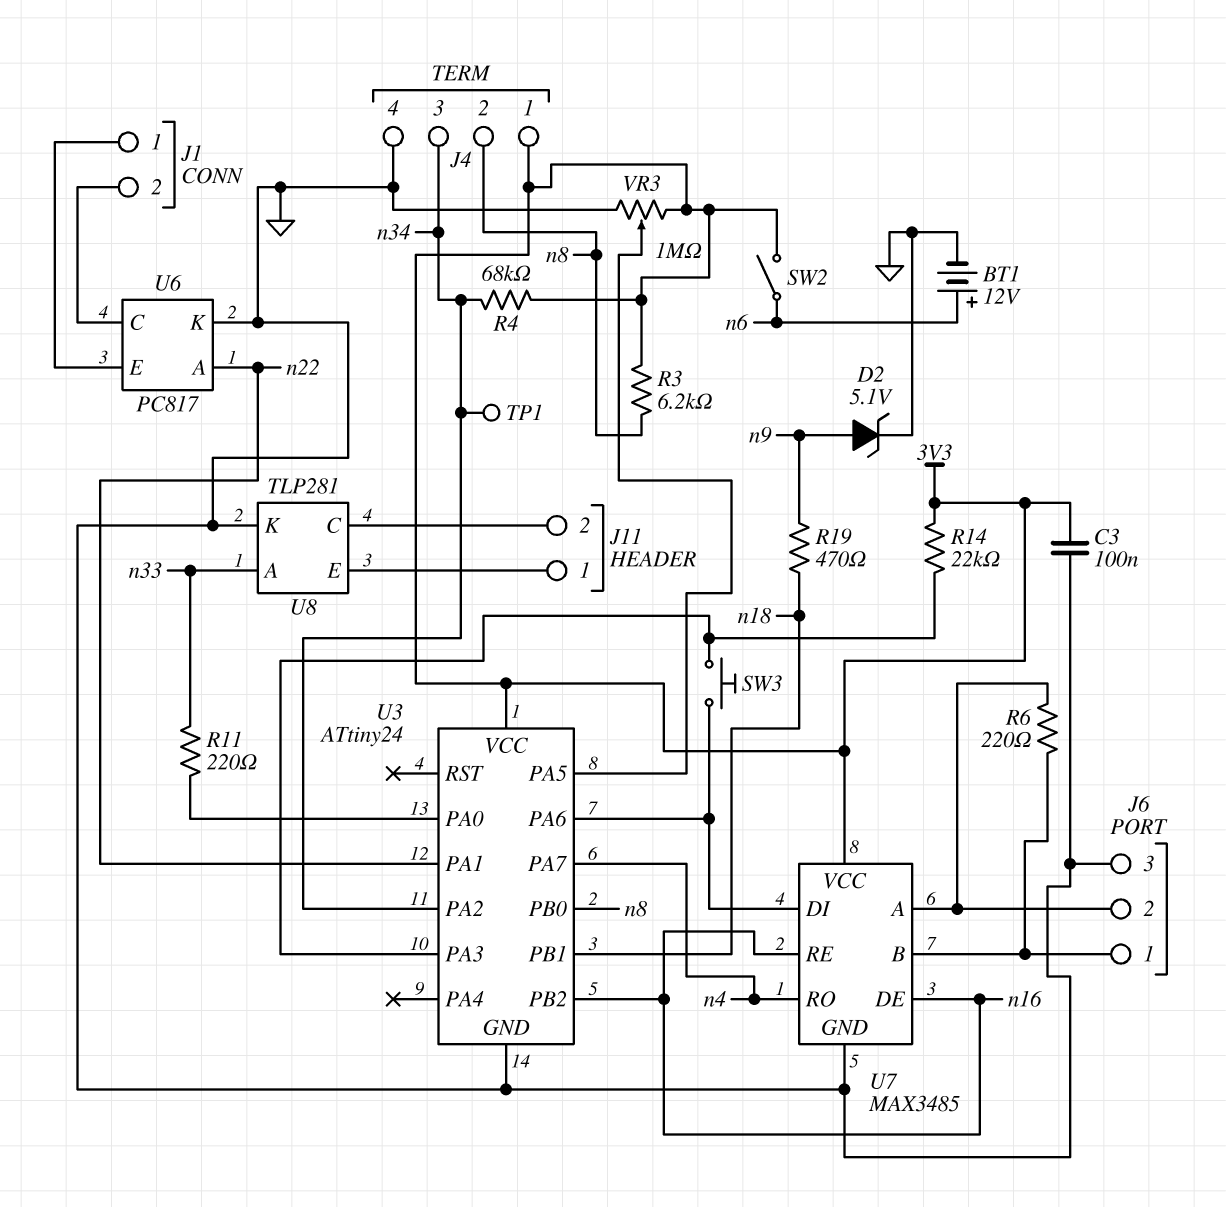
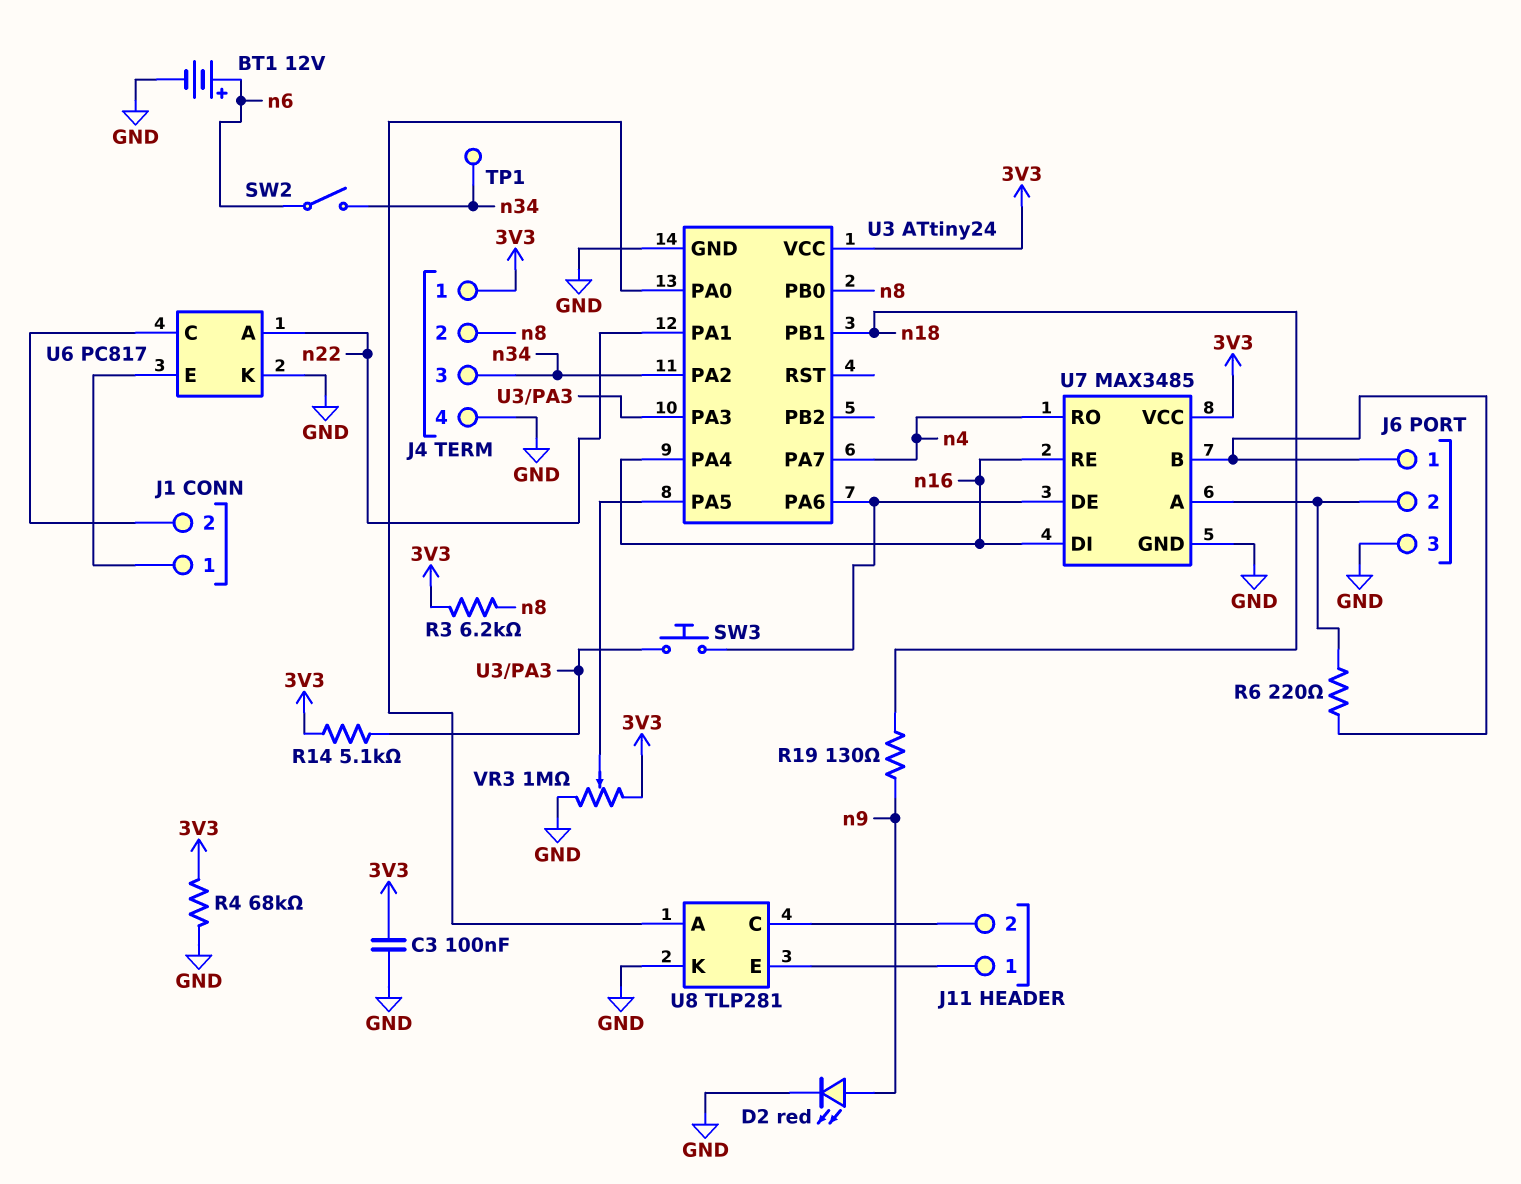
D2: zener 5.1V (A n9, K GND) -> LED red (A n9, K GND)
R4: 68k (3V3, n34) -> 68k (3V3, GND)
R11: 220 (U3/PA0, n33) -> none
R14: 22k (3V3, U3/PA3) -> 5.1k (3V3, U3/PA3)
R19: 470 (n9, n18) -> 130 (n9, n18)
SW2: switch (3V3, n6) -> switch (n6, n34)
U3 pin PA4: none -> n16
U3 pin PB2: n16 -> none
U7 pin DE: n16 -> U3/PA6
U7 pin DI: U3/PA6 -> n16
U8 pin A: n33 -> U3/PA0

